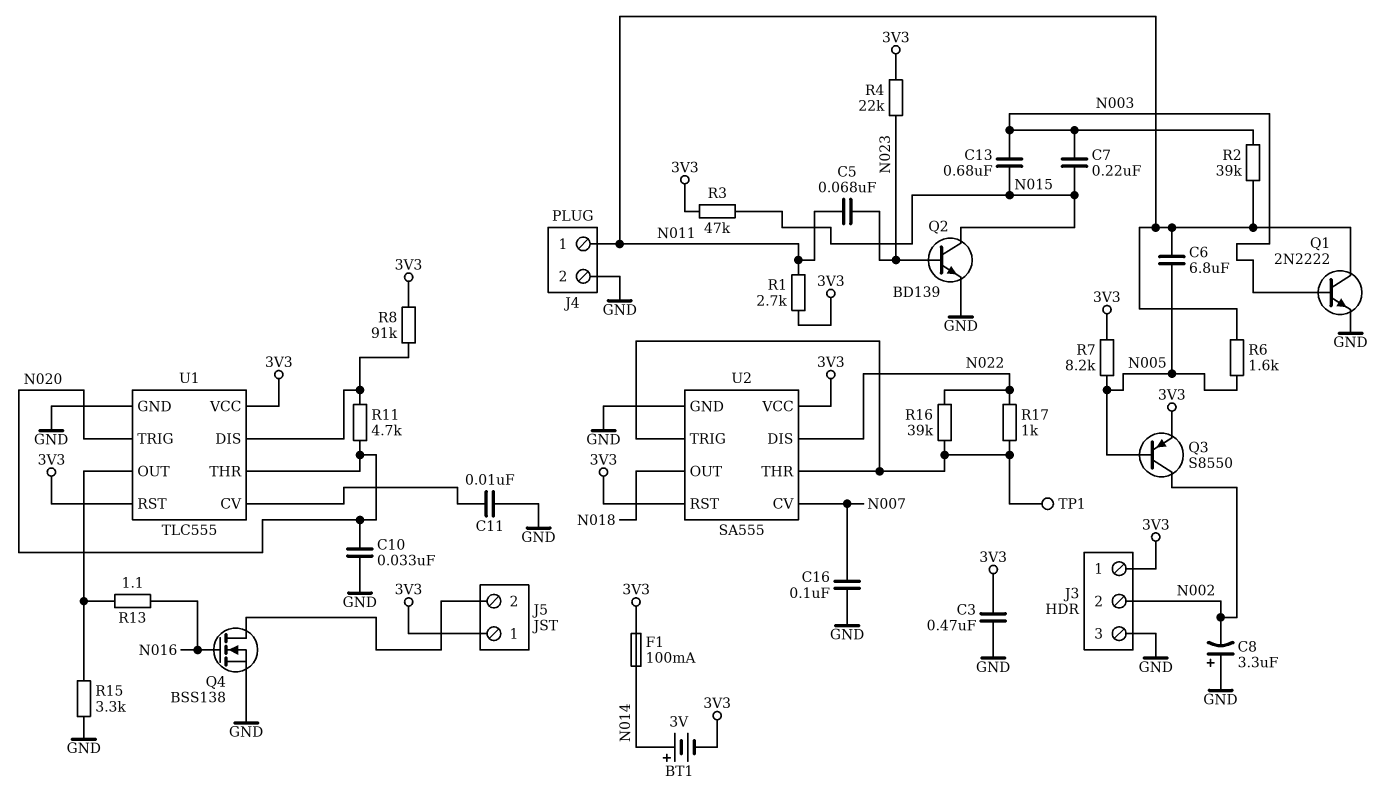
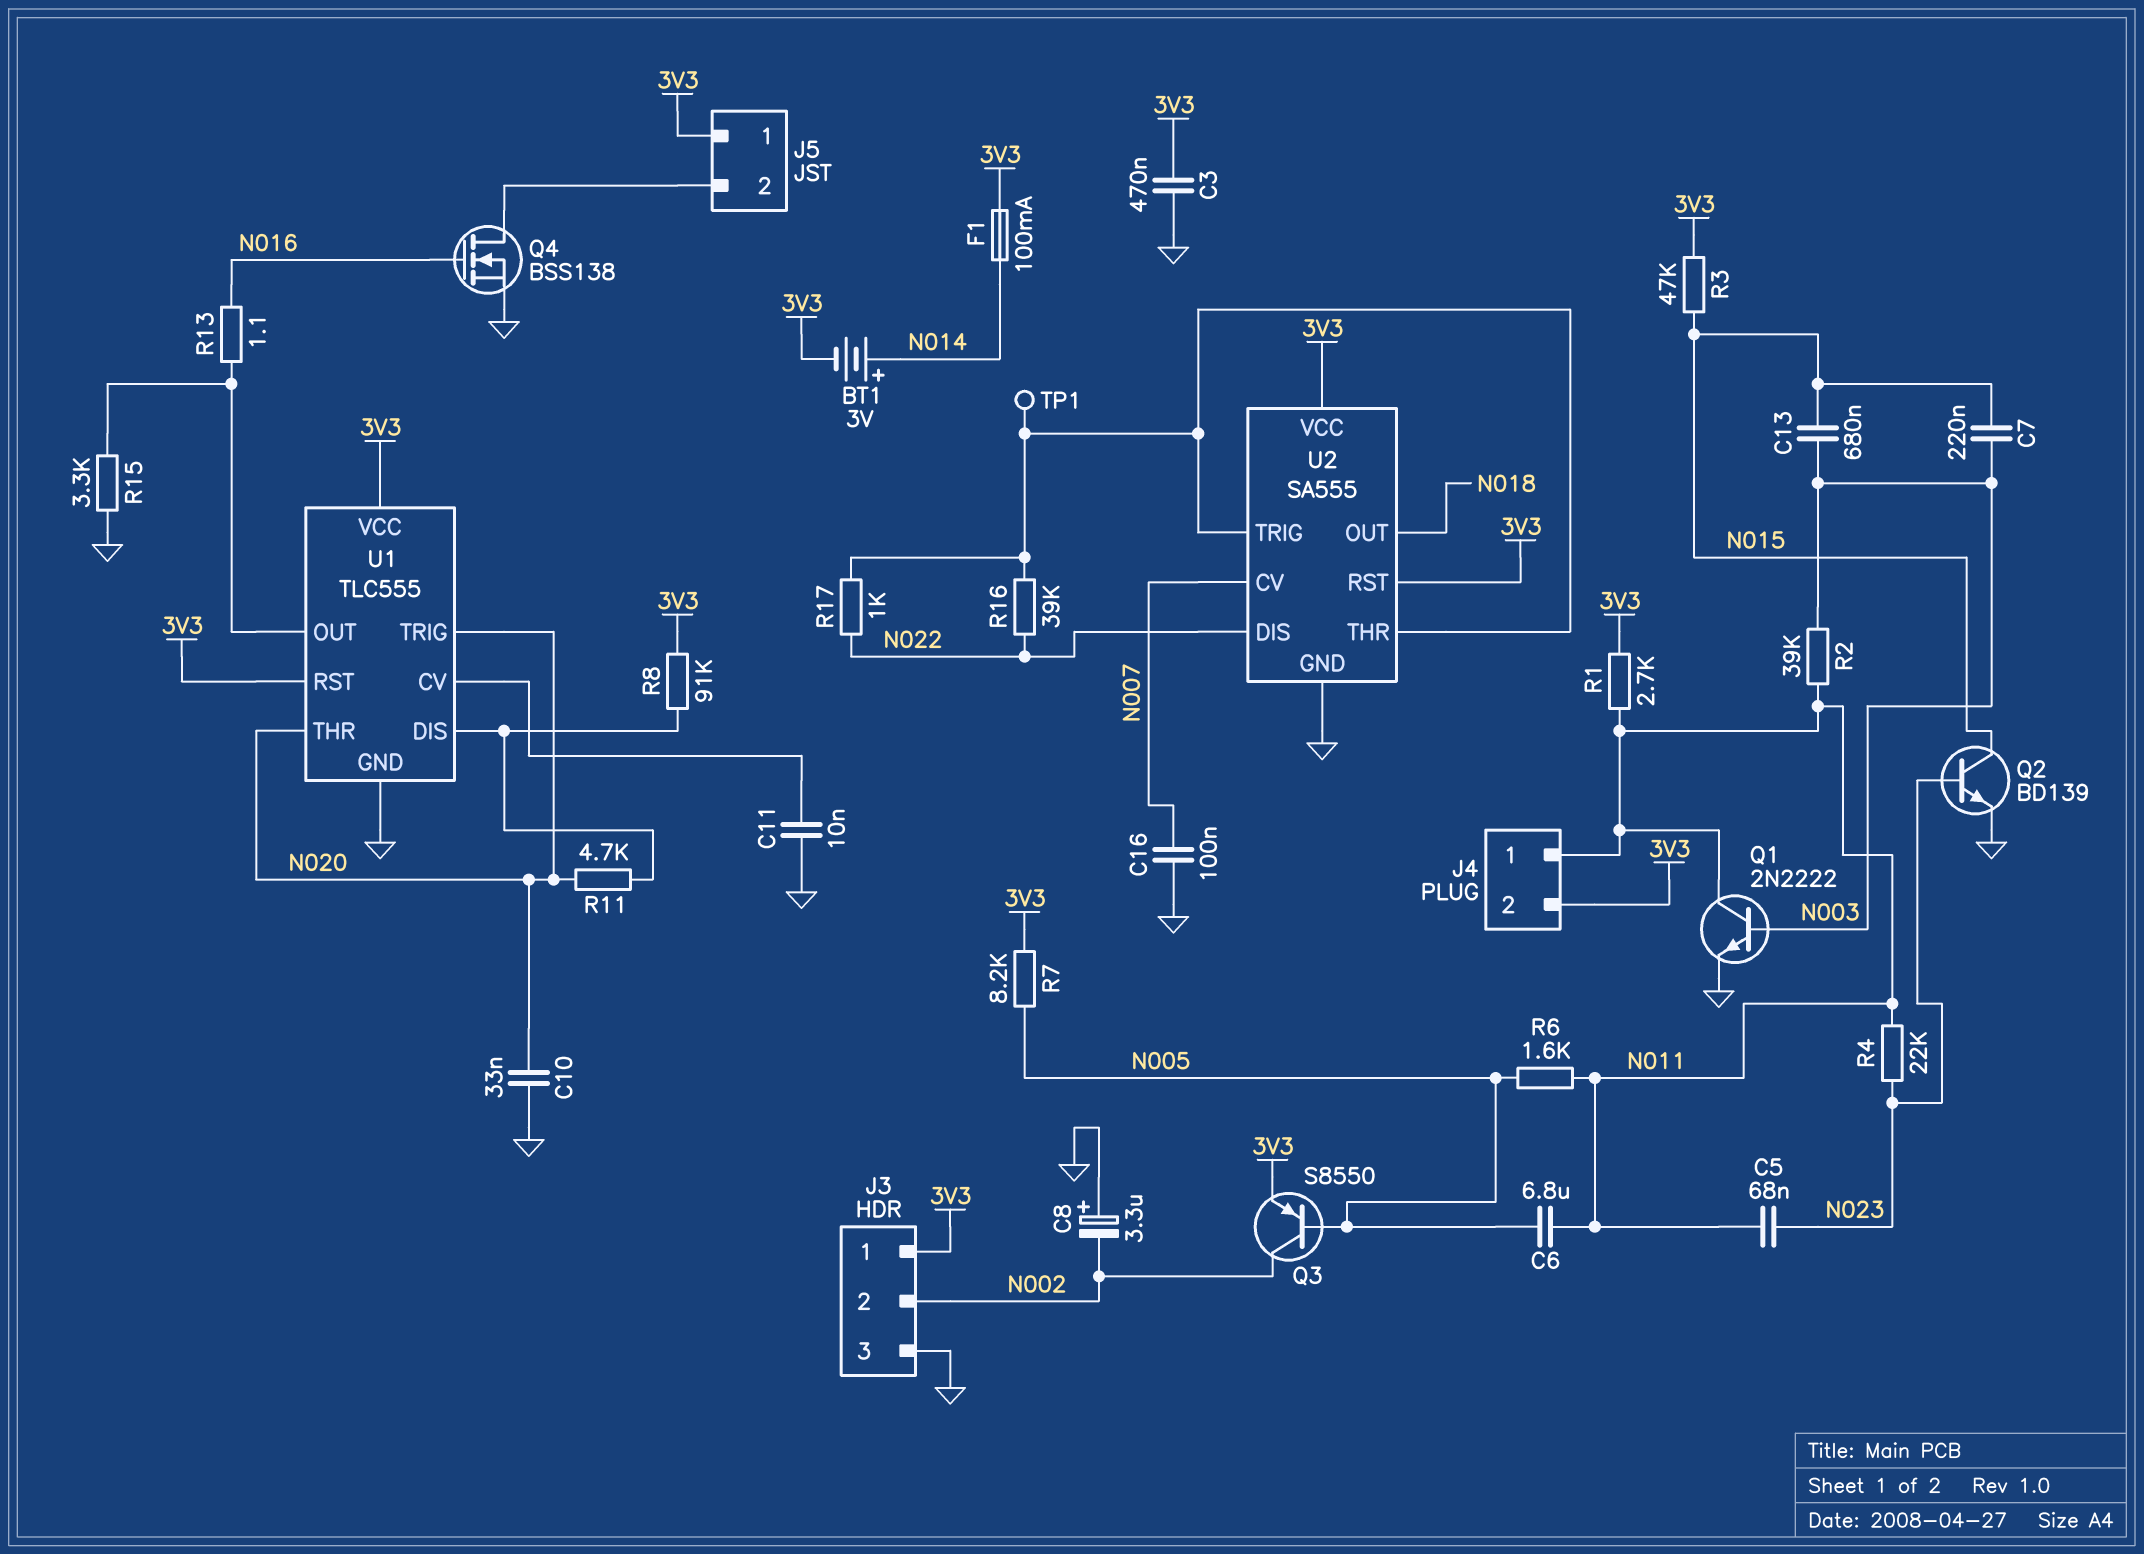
J4 pin 2: GND -> 3V3
R4: 22k (3V3, N023) -> 22k (N011, N023)

